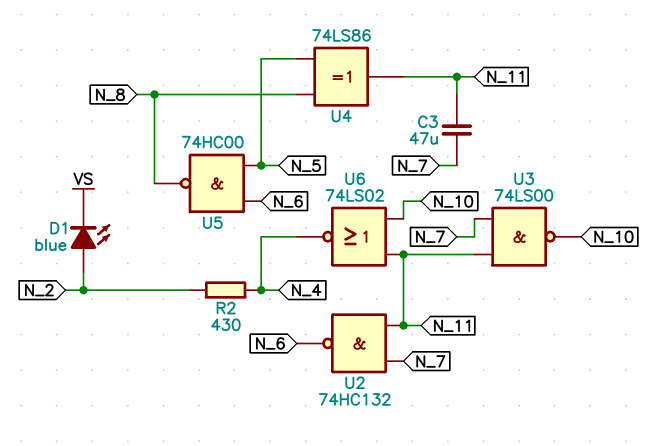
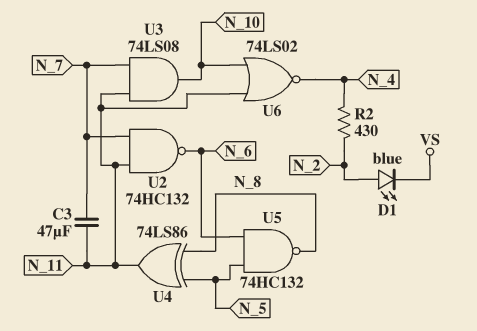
U3: NAND 74LS00 (in N_7, in N_11, out N_10) -> AND 74LS08 (in N_7, in N_11, out N_10)
U5: NAND 74HC00 (in N_5, in N_6, out N_8) -> NAND 74HC132 (in N_5, in N_6, out N_8)

